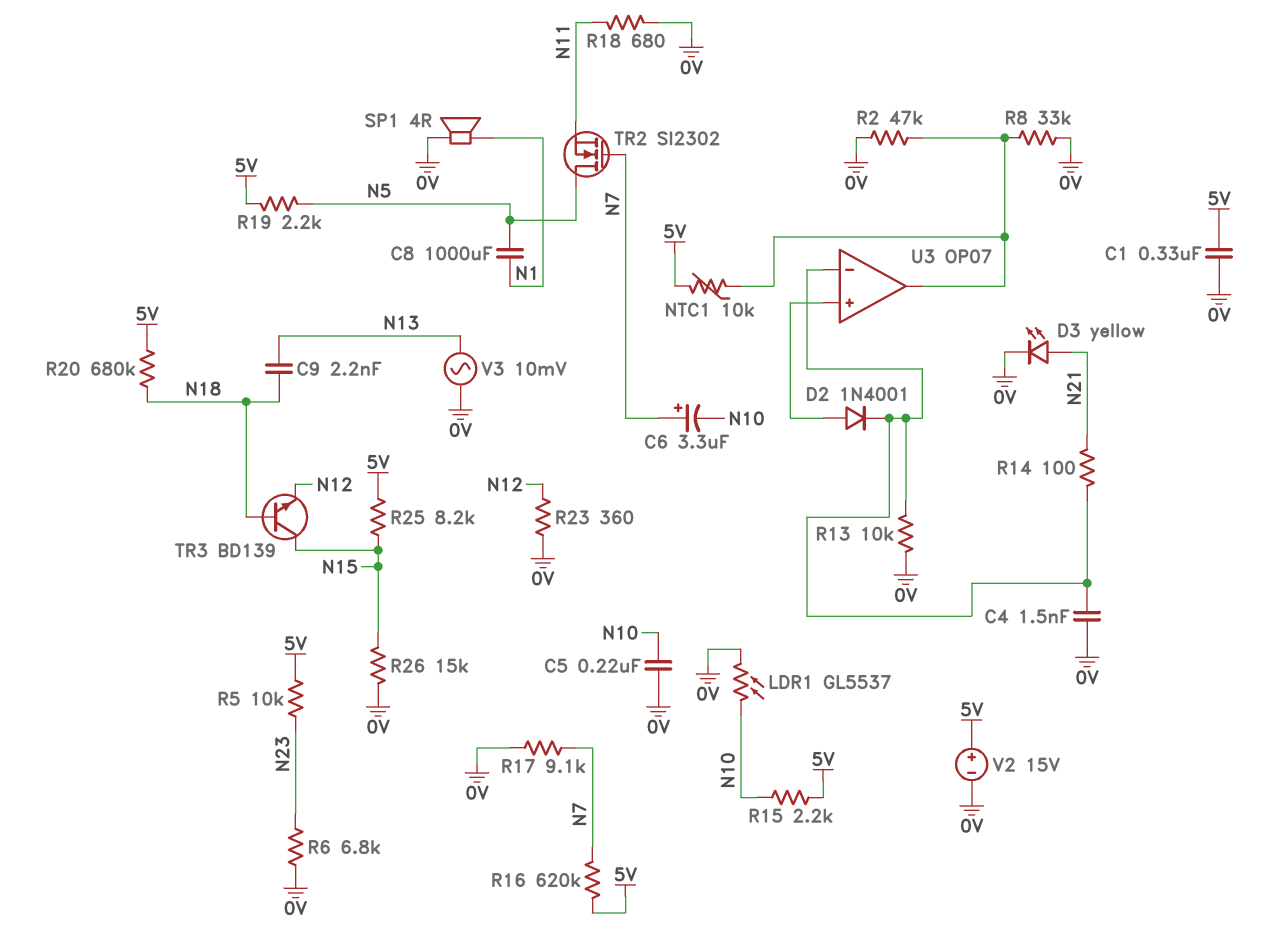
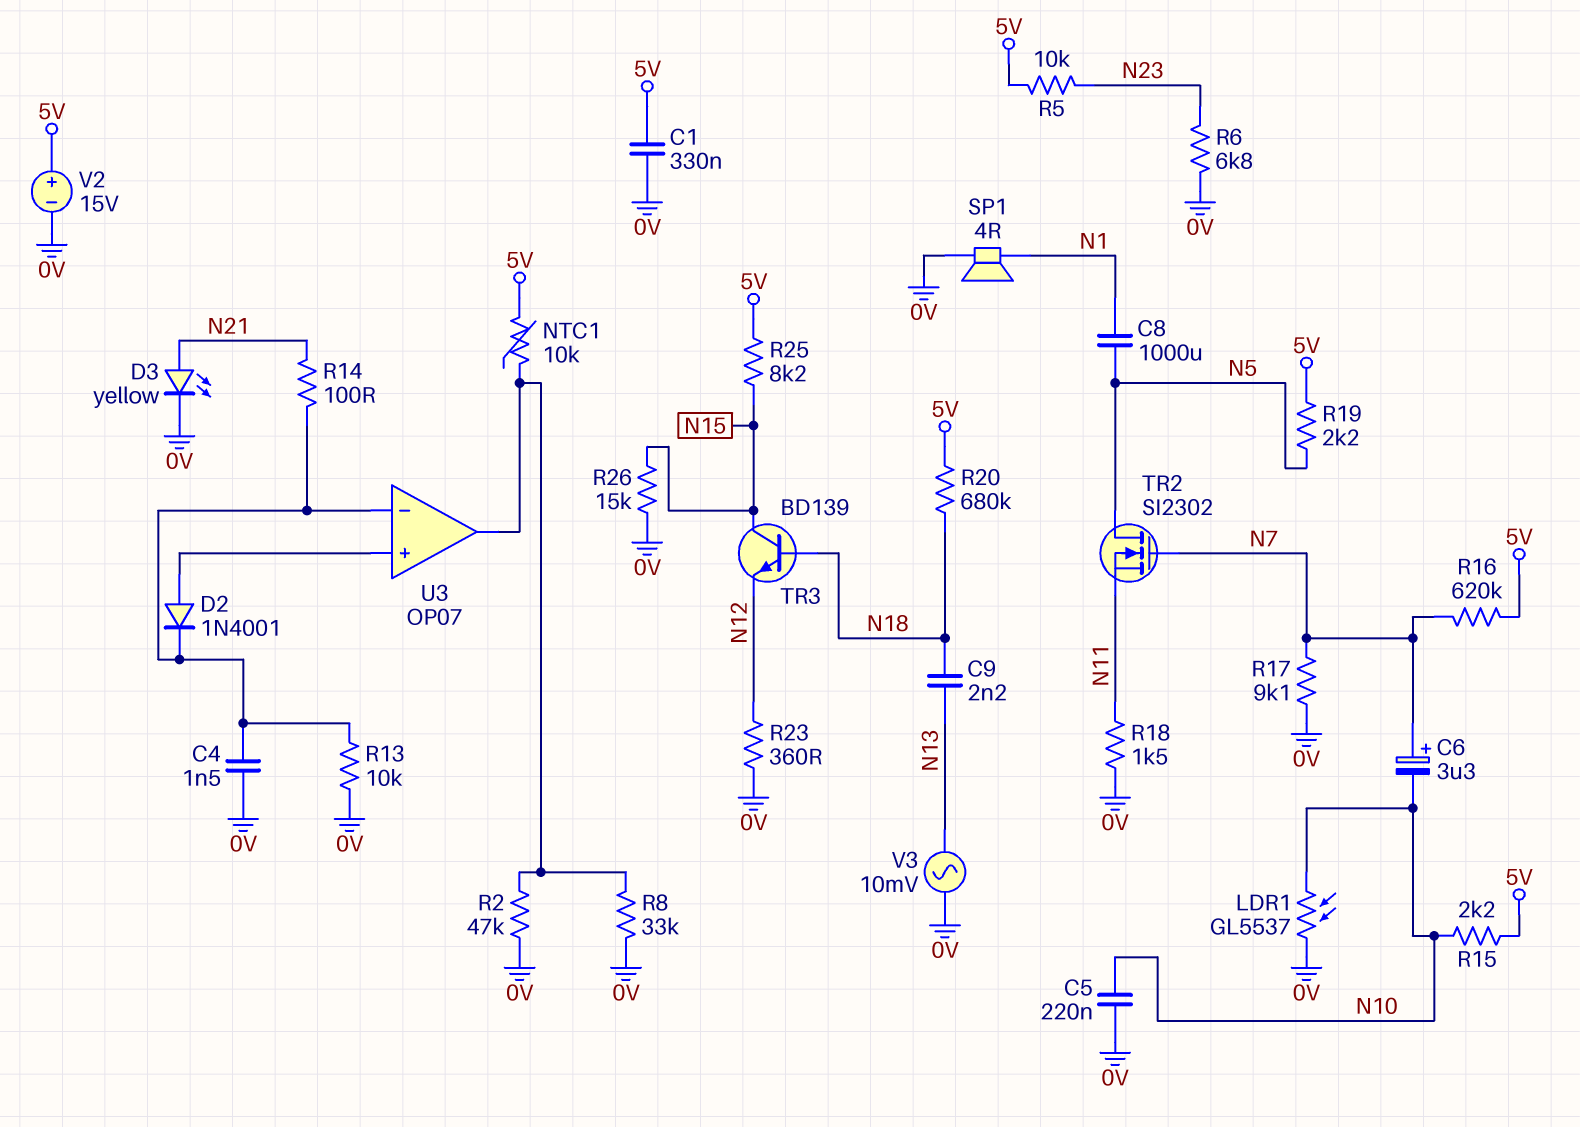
R18: 680 (0V, N11) -> 1.5k (0V, N11)

